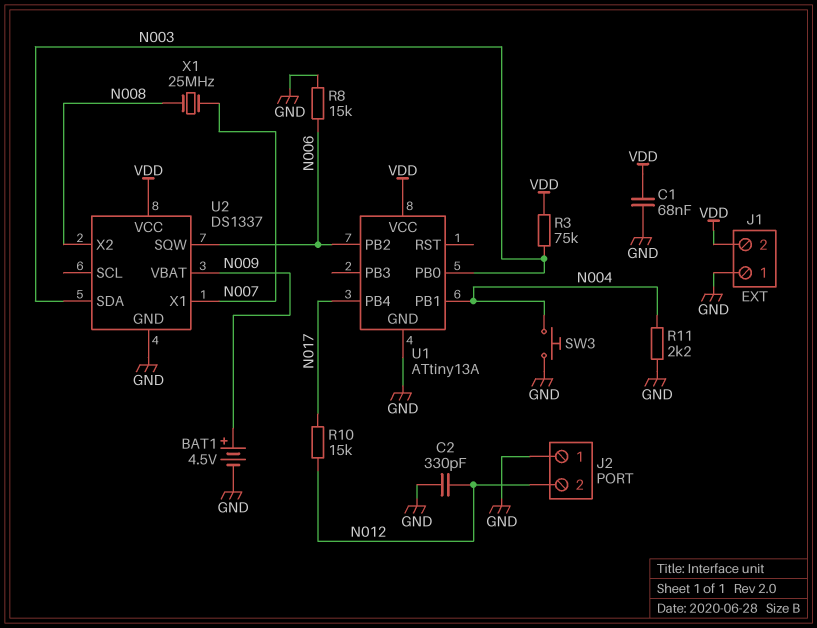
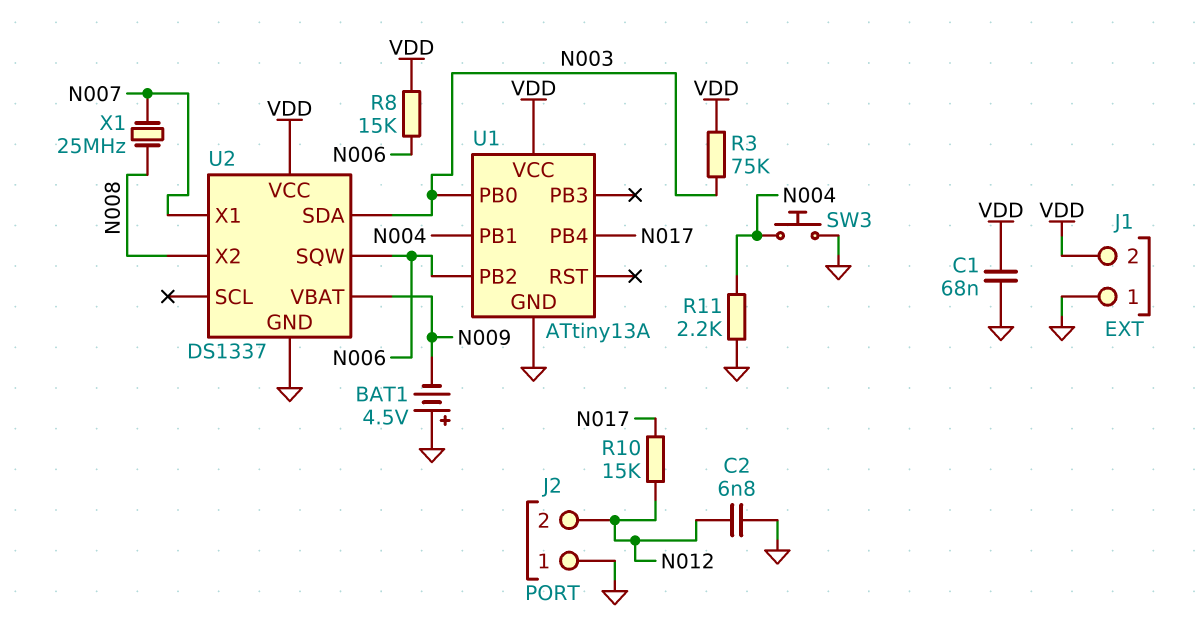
BAT1: 4.5V (plus N009, minus GND) -> 4.5V (plus GND, minus N009)
C2: 330pF (GND, N012) -> 6.8nF (GND, N012)
R8: 15k (GND, N006) -> 15k (N006, VDD)

